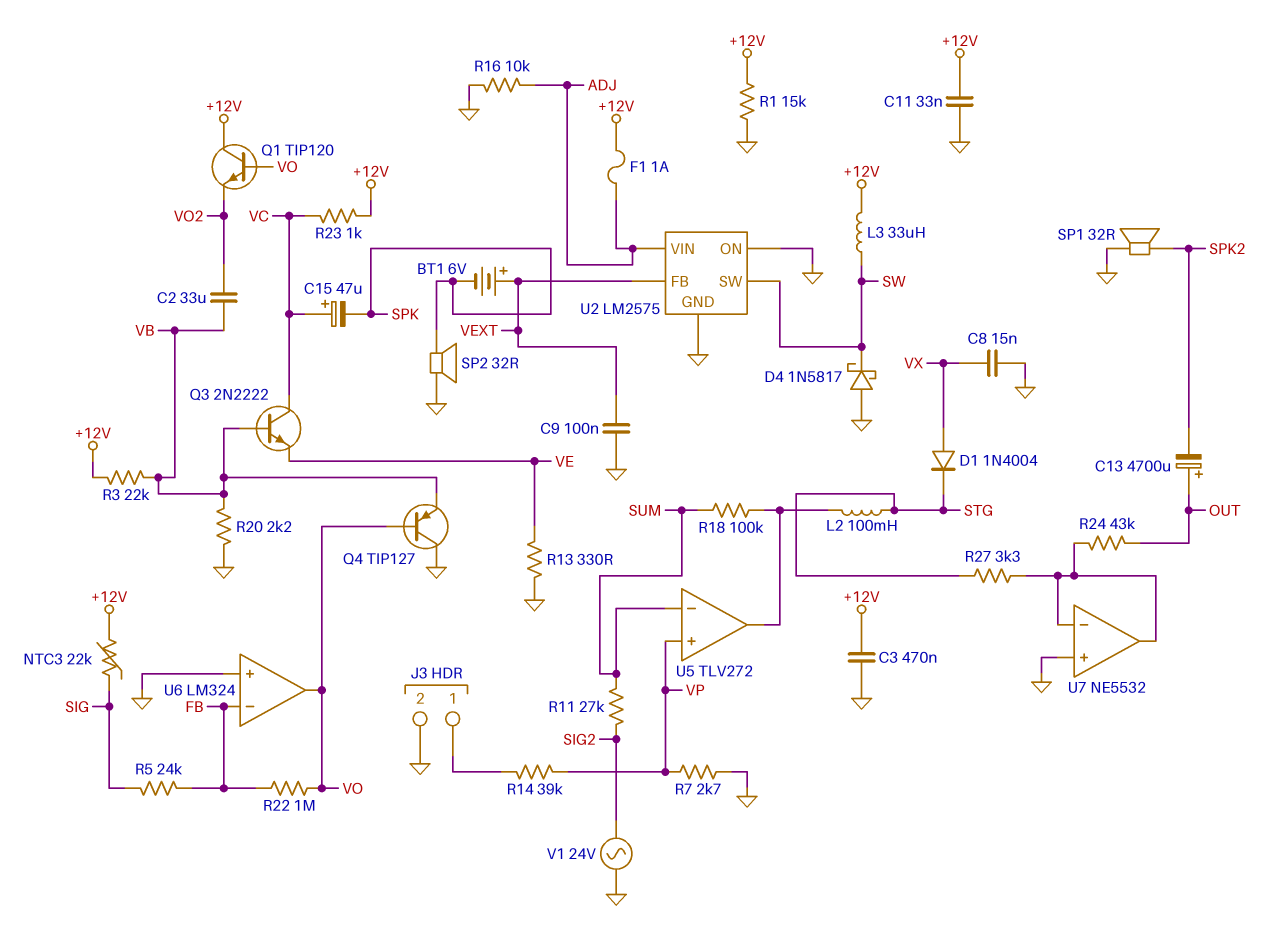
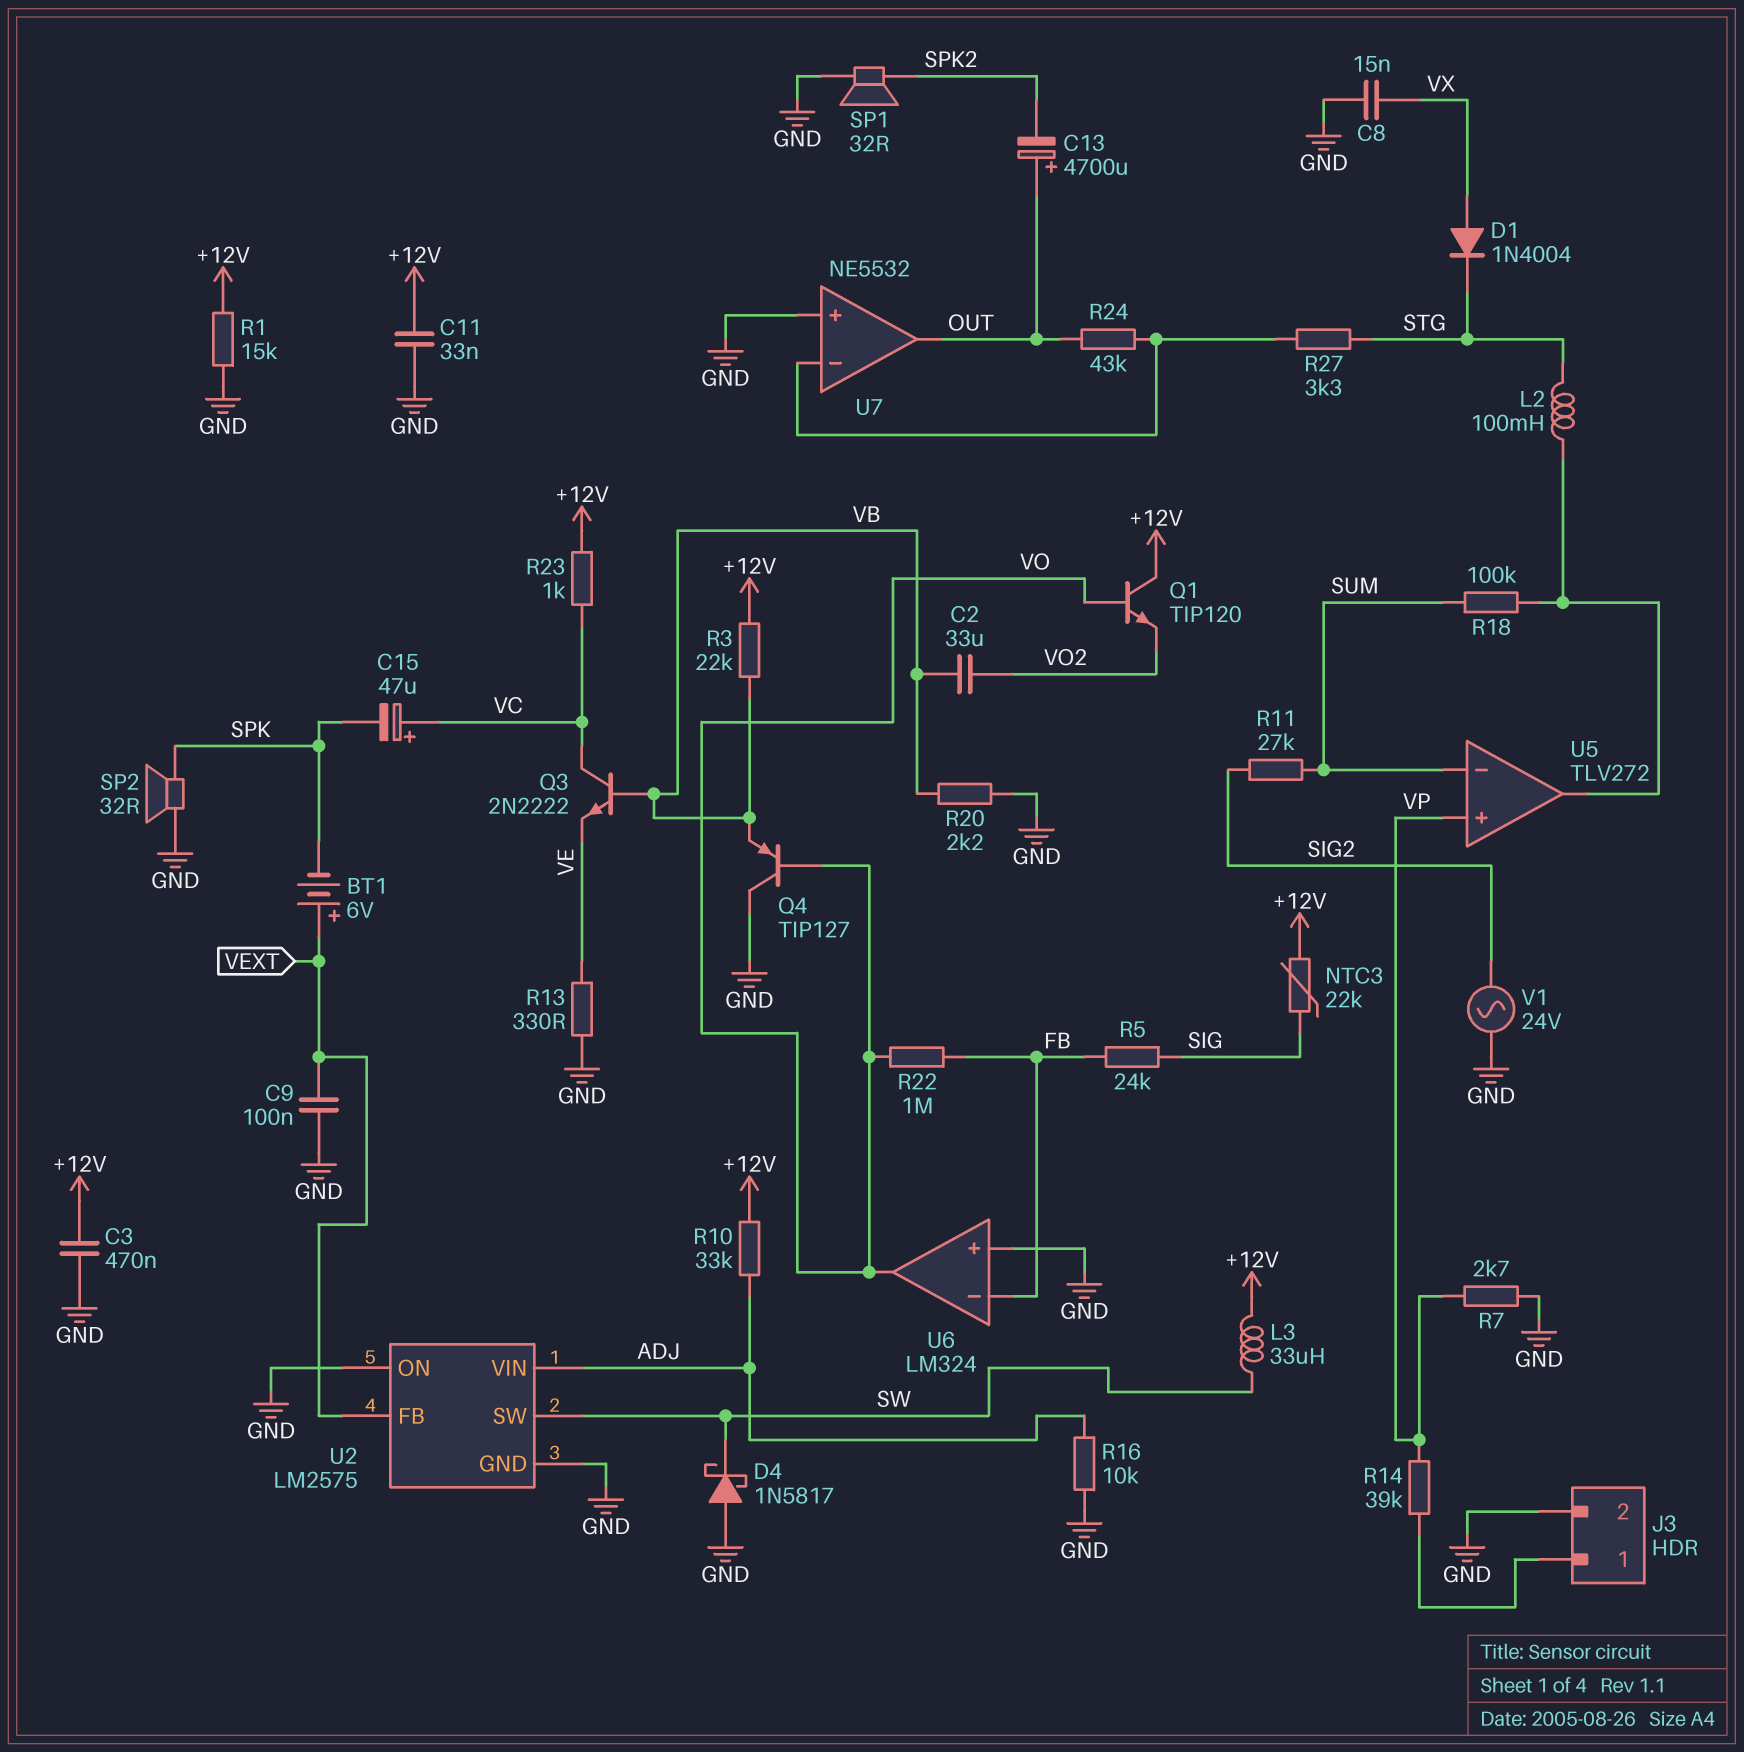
F1: 1A (+12V, ADJ) -> none
R10: none -> 33k (+12V, ADJ)
U7 pin out: U7/in- -> OUT

